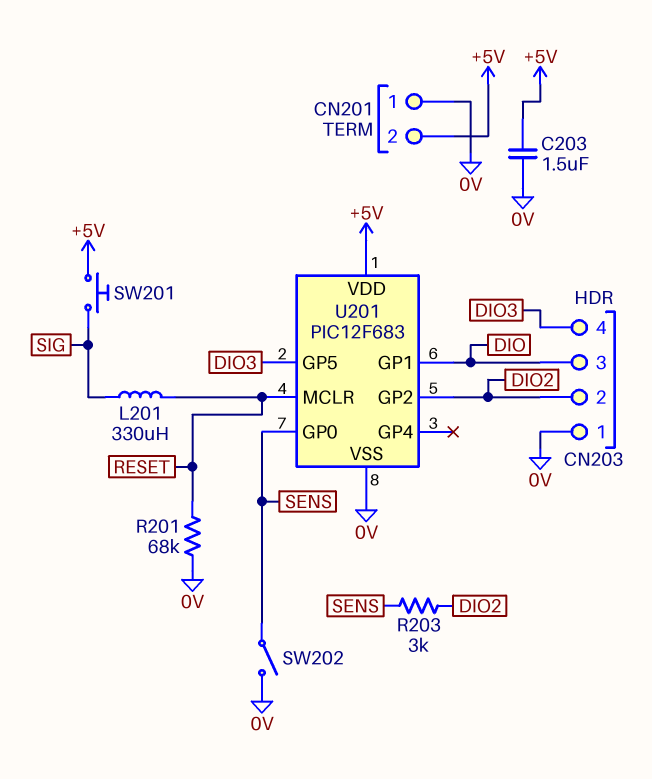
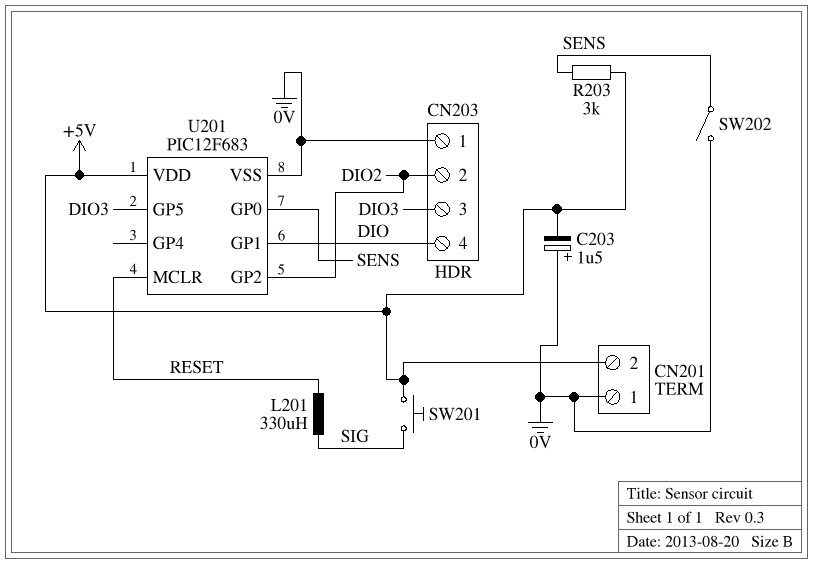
C203: 1.5uF (+5V, 0V) -> 1.5uF (plus 0V, minus +5V)
CN203 pin 3: DIO -> DIO3
CN203 pin 4: DIO3 -> DIO
R201: 68k (0V, RESET) -> none
R203: 3k (DIO2, SENS) -> 3k (+5V, SENS)

